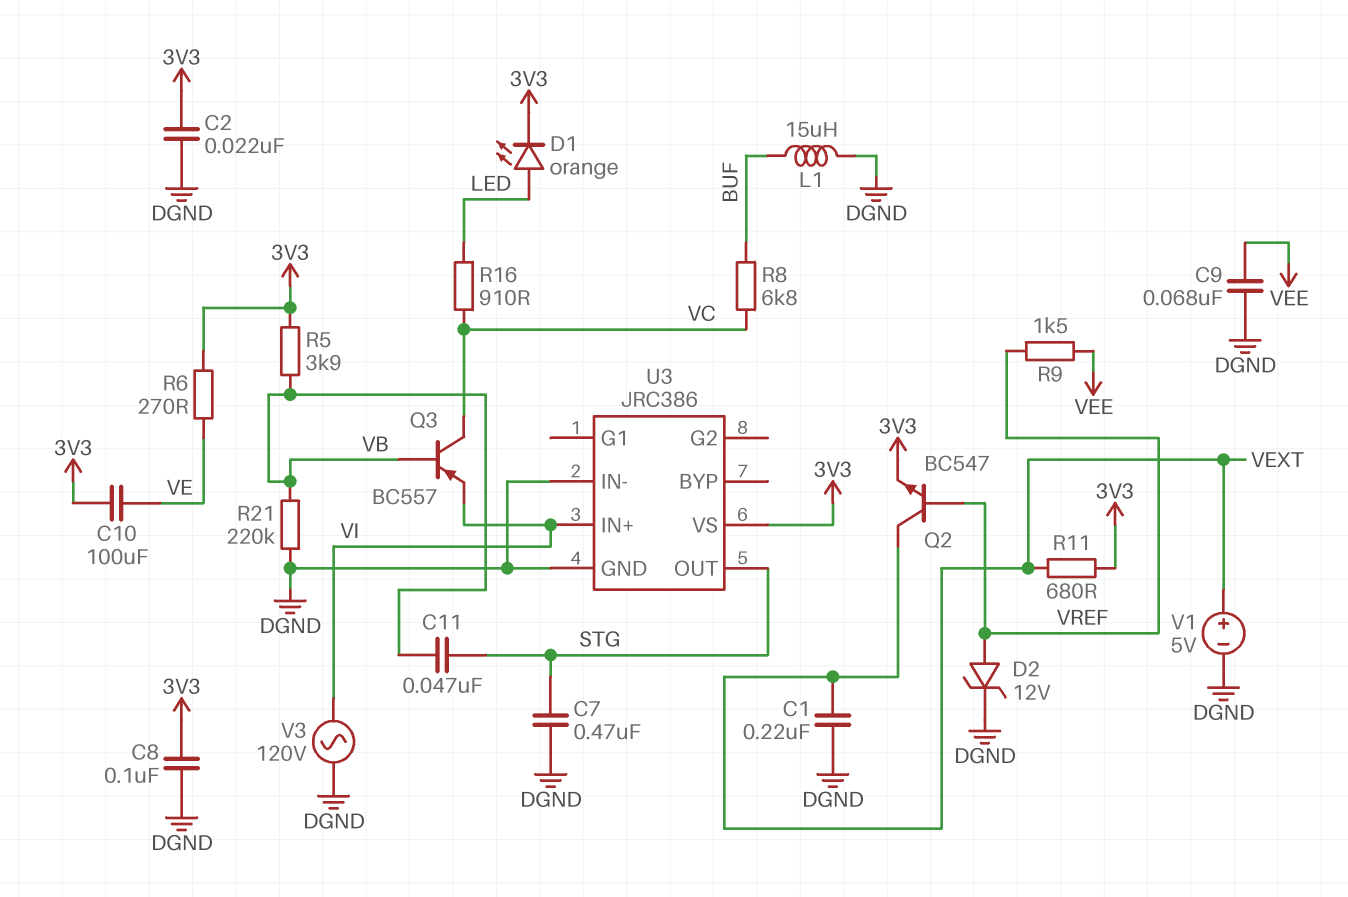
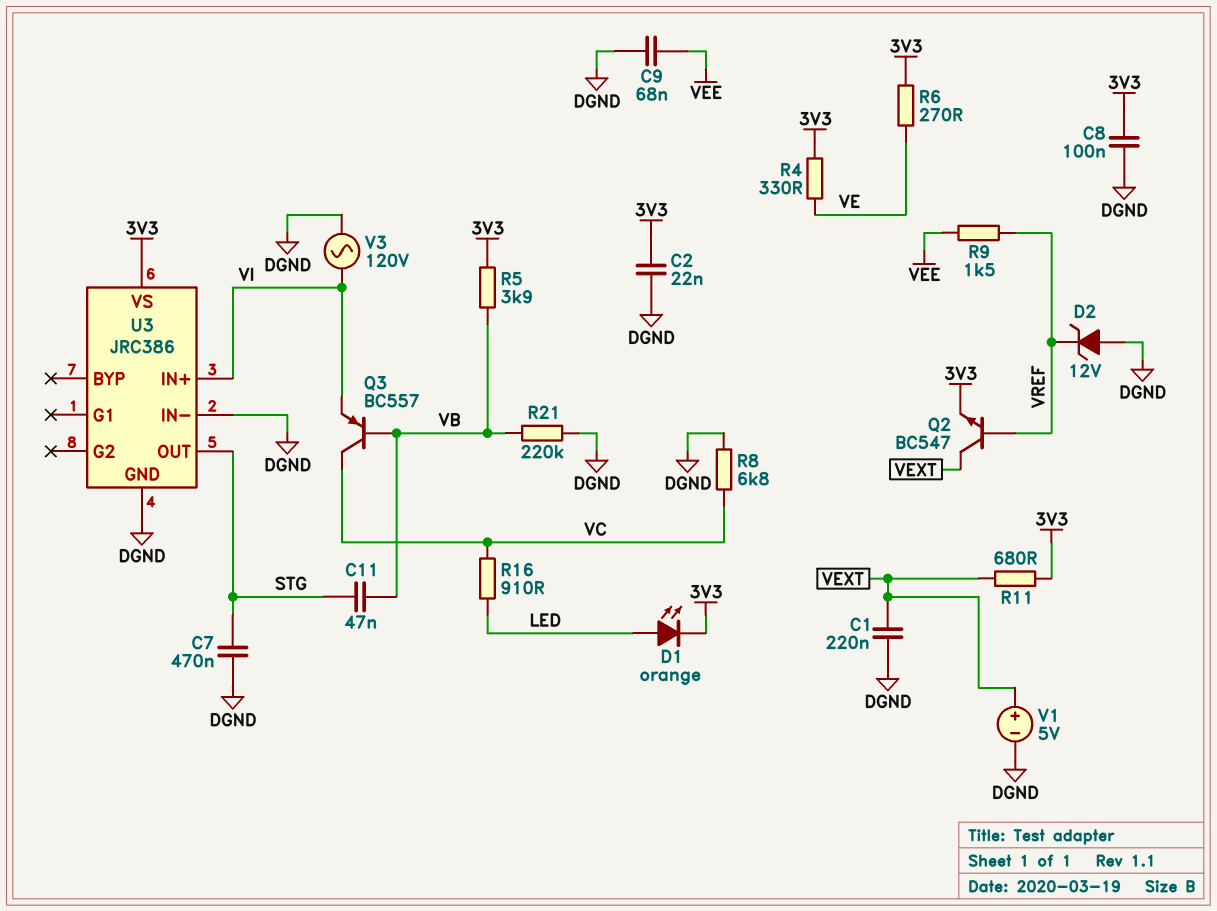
C10: 100uF (3V3, VE) -> none
D2: zener 12V (A VREF, K DGND) -> zener 12V (A DGND, K VREF)
L1: 15uH (BUF, DGND) -> none
R4: none -> 330 (3V3, VE)
R8: 6.8k (BUF, VC) -> 6.8k (DGND, VC)

